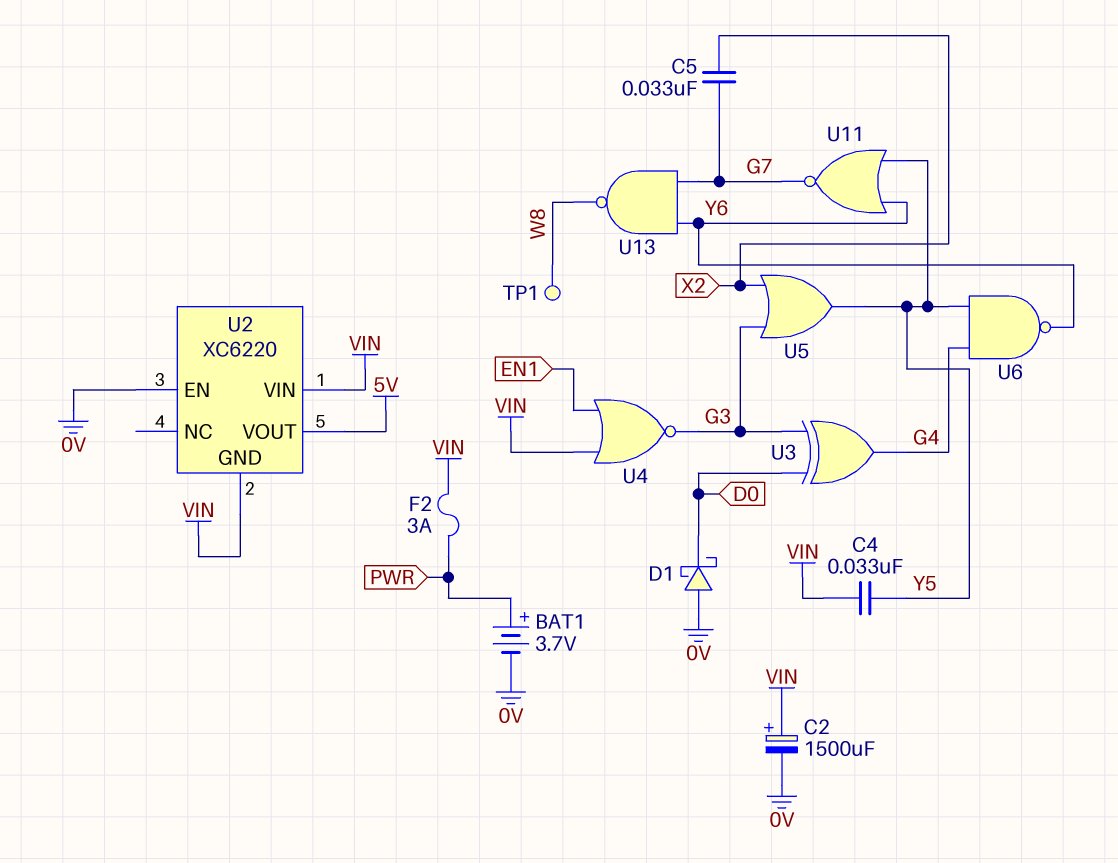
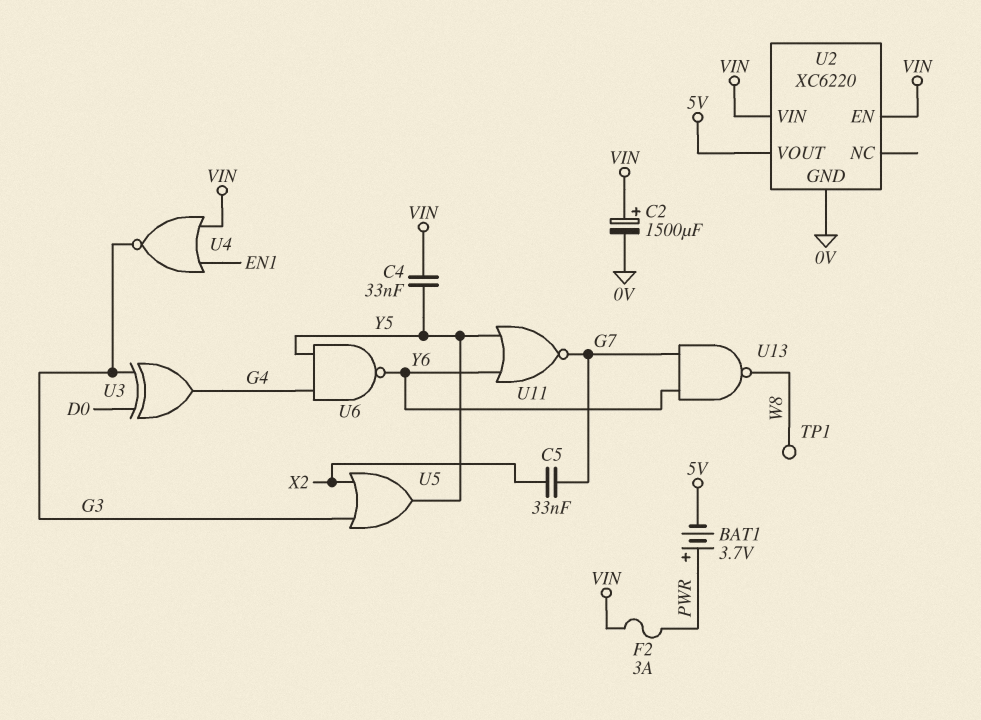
BAT1: 3.7V (plus PWR, minus 0V) -> 3.7V (plus PWR, minus 5V)
D1: schottky (A 0V, K D0) -> none
U2 pin EN: 0V -> VIN
U2 pin GND: VIN -> 0V

